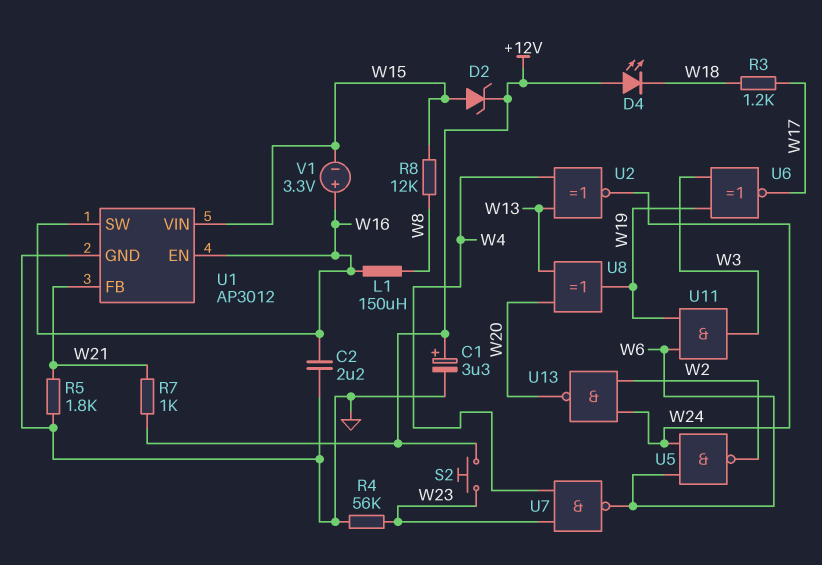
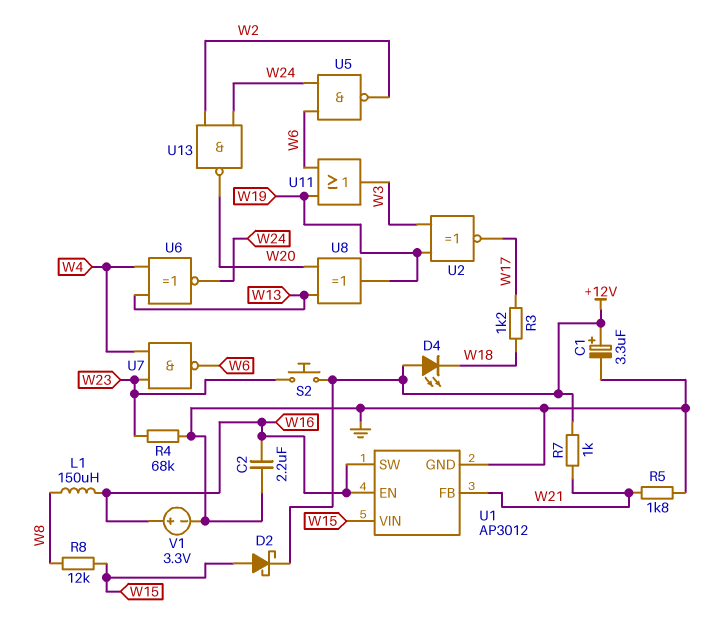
D2: zener (A W15, K +12V) -> schottky (A W15, K +12V)
R4: 56k (GND, W23) -> 68k (GND, W23)
U2: XNOR (in W4, in W13, out W24) -> XNOR (in W3, in W19, out W17)
U6: XNOR (in W3, in W19, out W17) -> XNOR (in W4, in W13, out W24)
U11: AND (in W6, in W19, out W3) -> OR (in W6, in W19, out W3)
V1: 3.3V (plus W16, minus W15) -> 3.3V (plus W16, minus GND)

